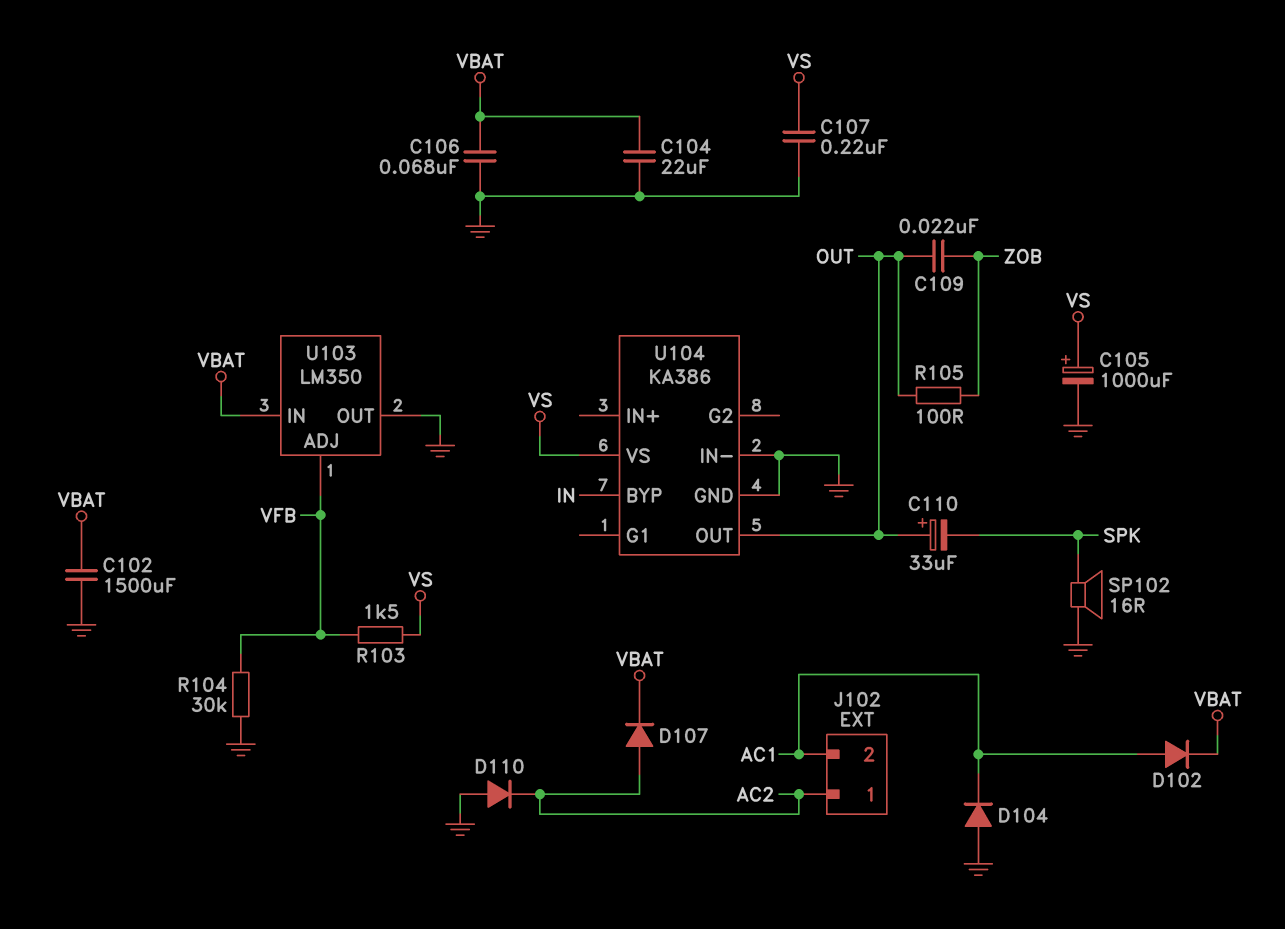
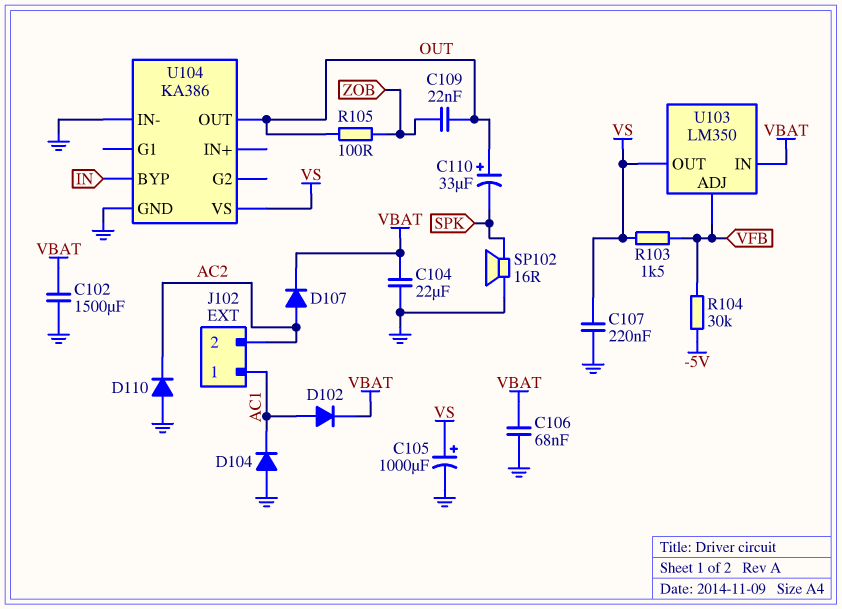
J102 pin 1: AC2 -> AC1
J102 pin 2: AC1 -> AC2
R104: 30k (GND, VFB) -> 30k (-5V, VFB)
U103 pin OUT: GND -> VS

